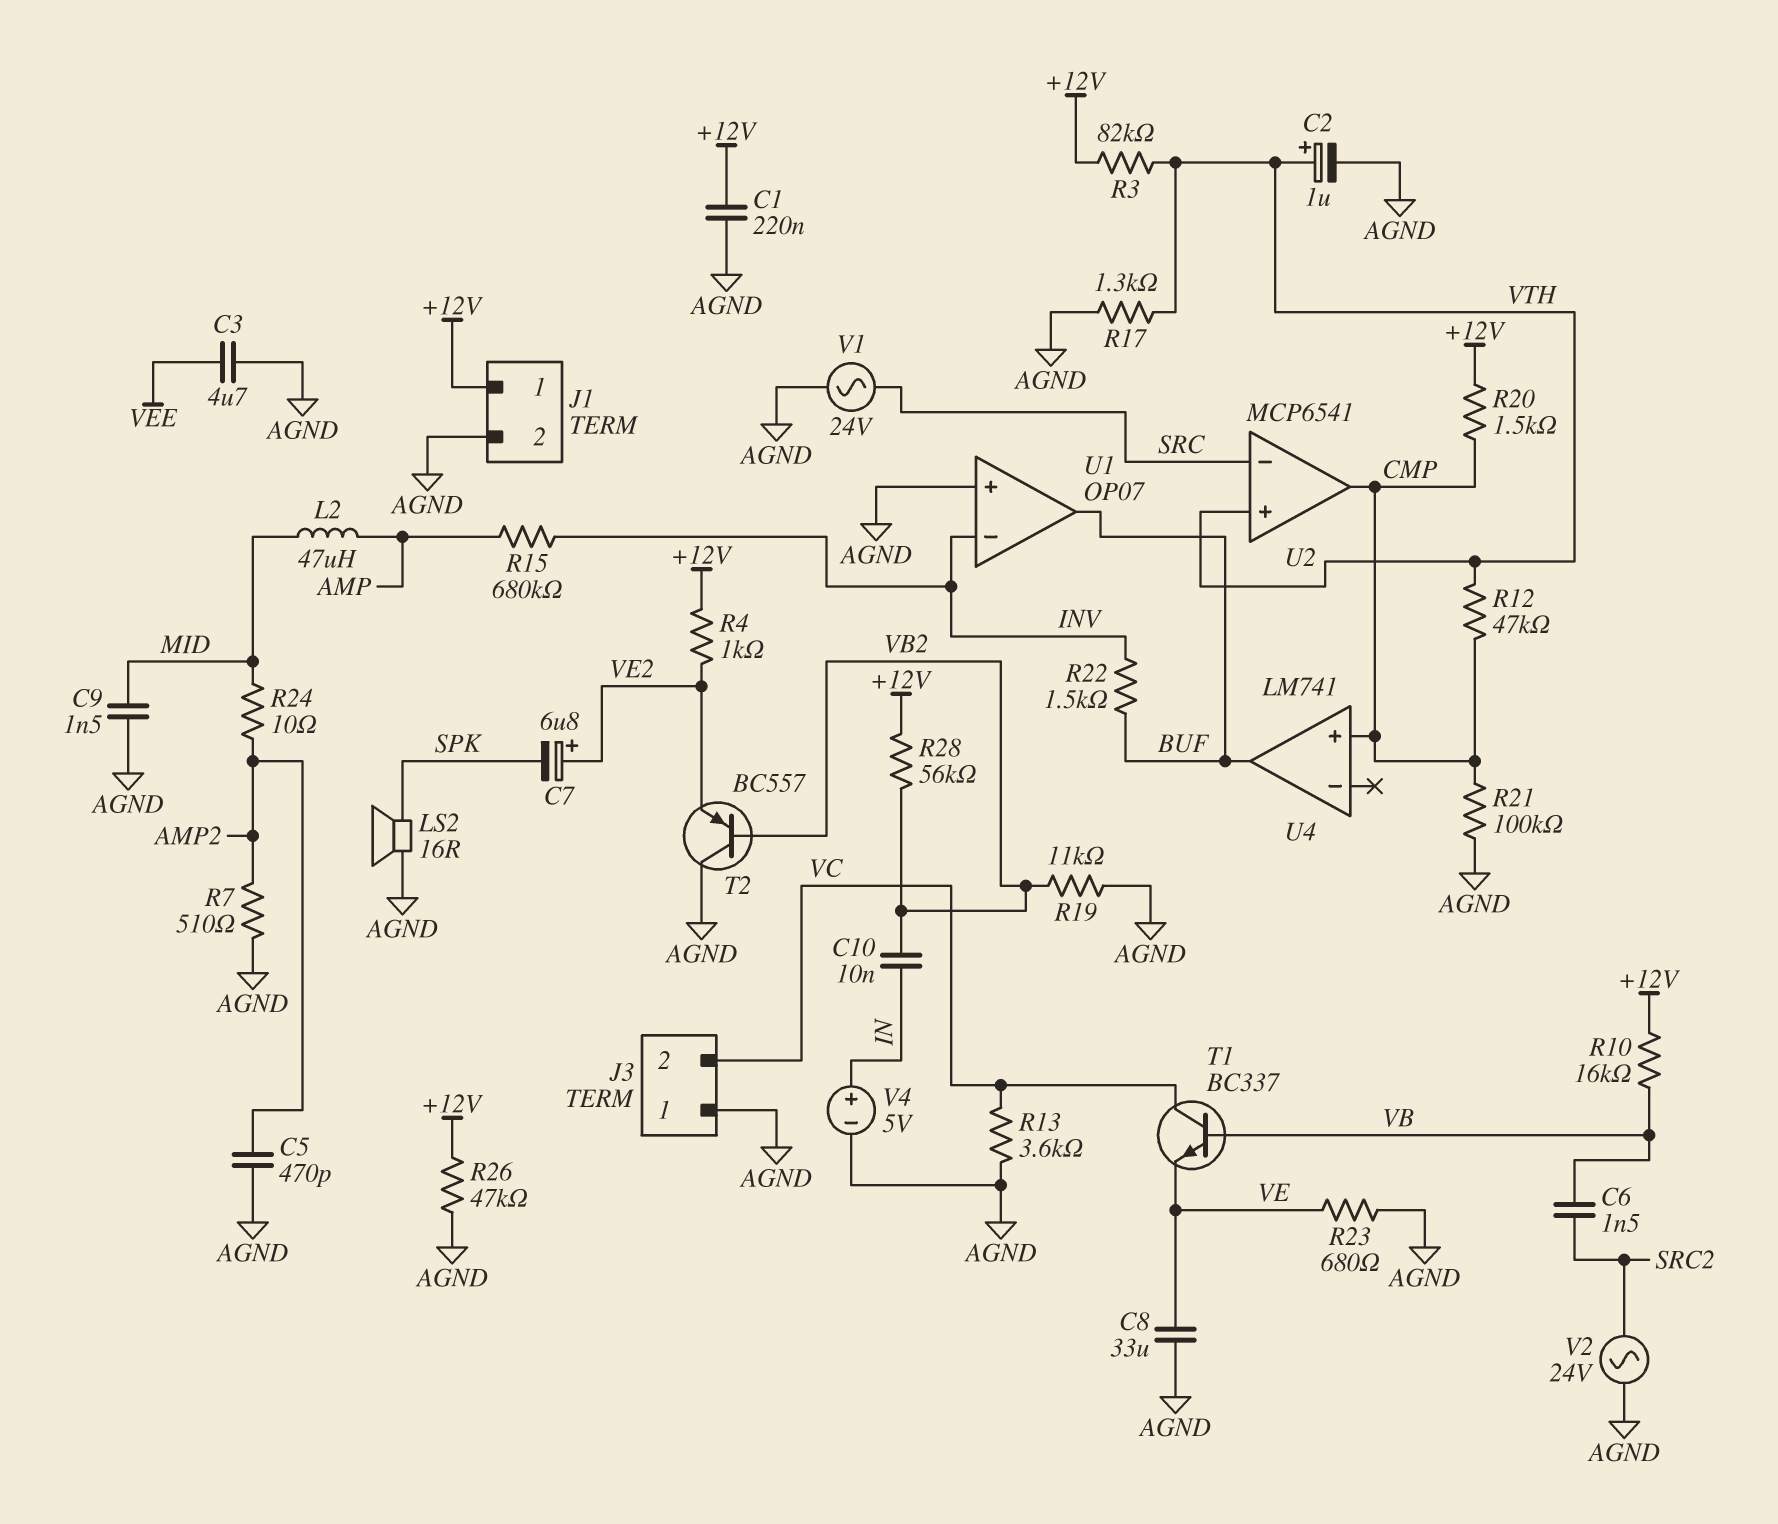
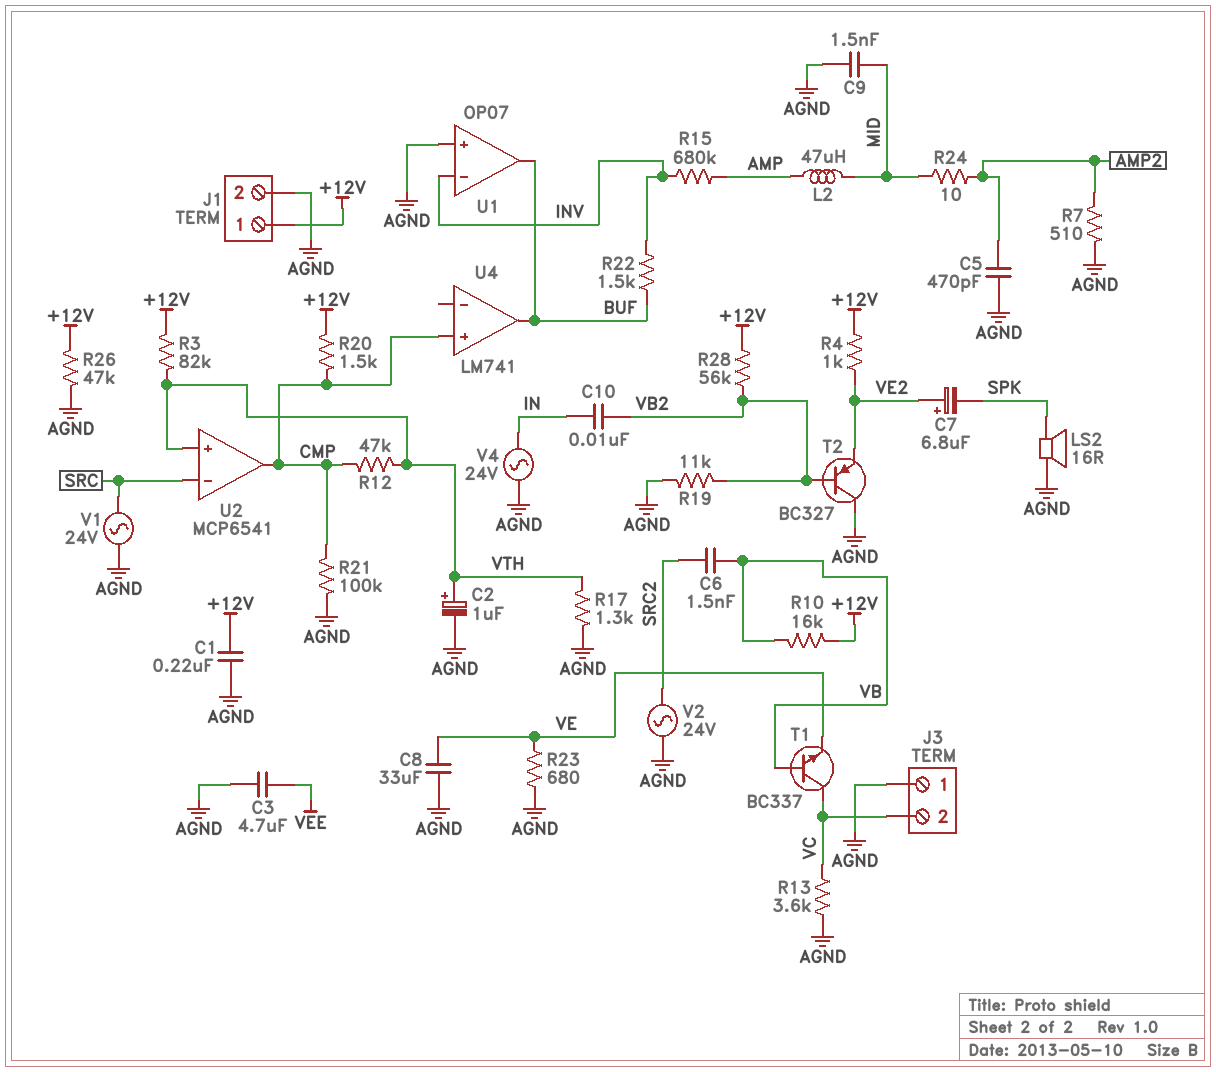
T2: PNP BC557 (B VB2, C AGND, E VE2) -> PNP BC327 (B VB2, C AGND, E VE2)
V4: 5V (plus IN, minus AGND) -> AC 24V (AGND, IN)

